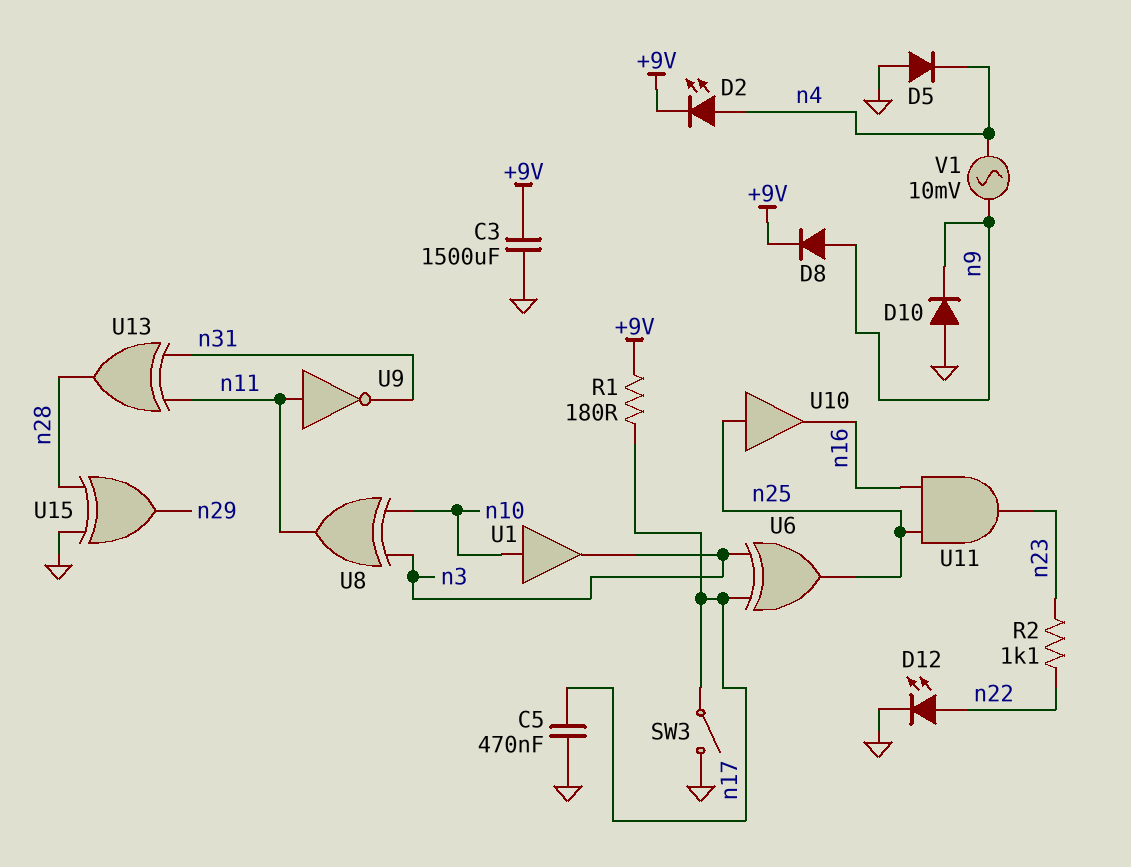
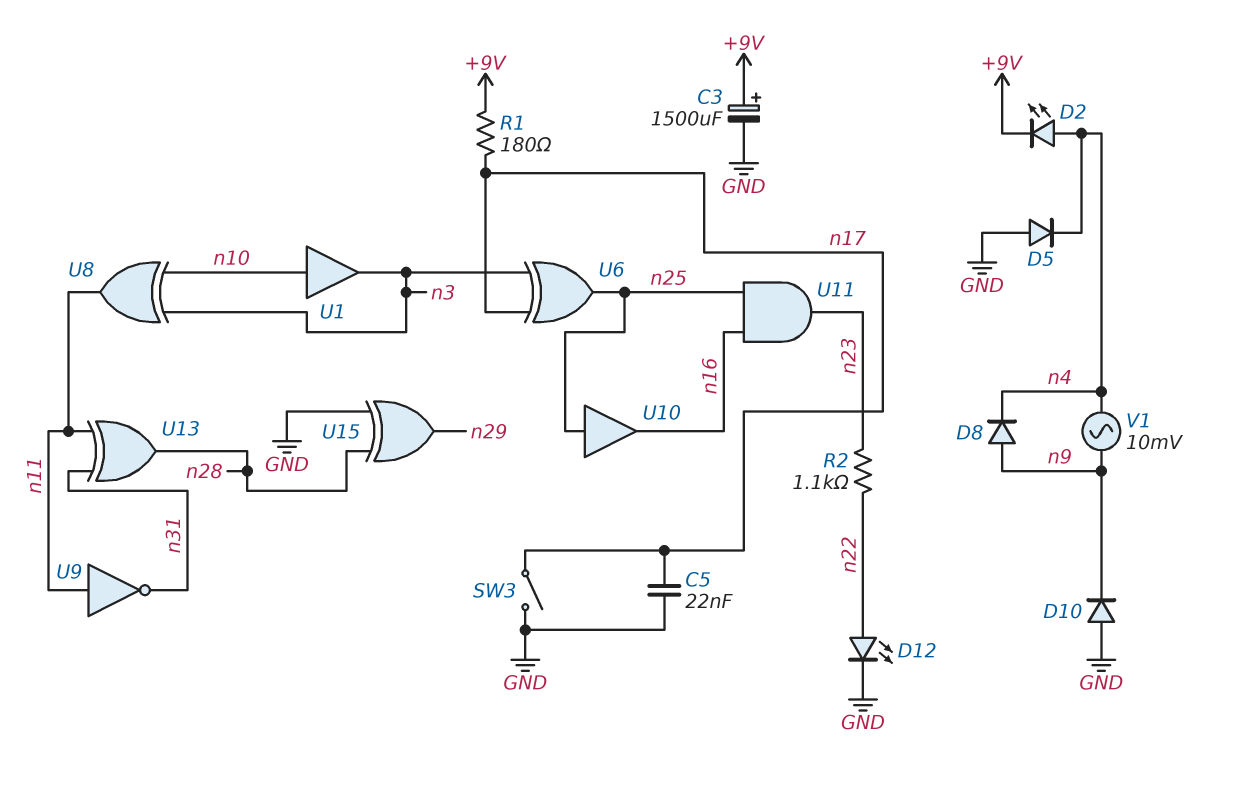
C3: 1500uF (+9V, GND) -> 1500uF (plus +9V, minus GND)
C5: 470nF (GND, n17) -> 22nF (GND, n17)
D8: diode (A n9, K +9V) -> diode (A n9, K n4)

